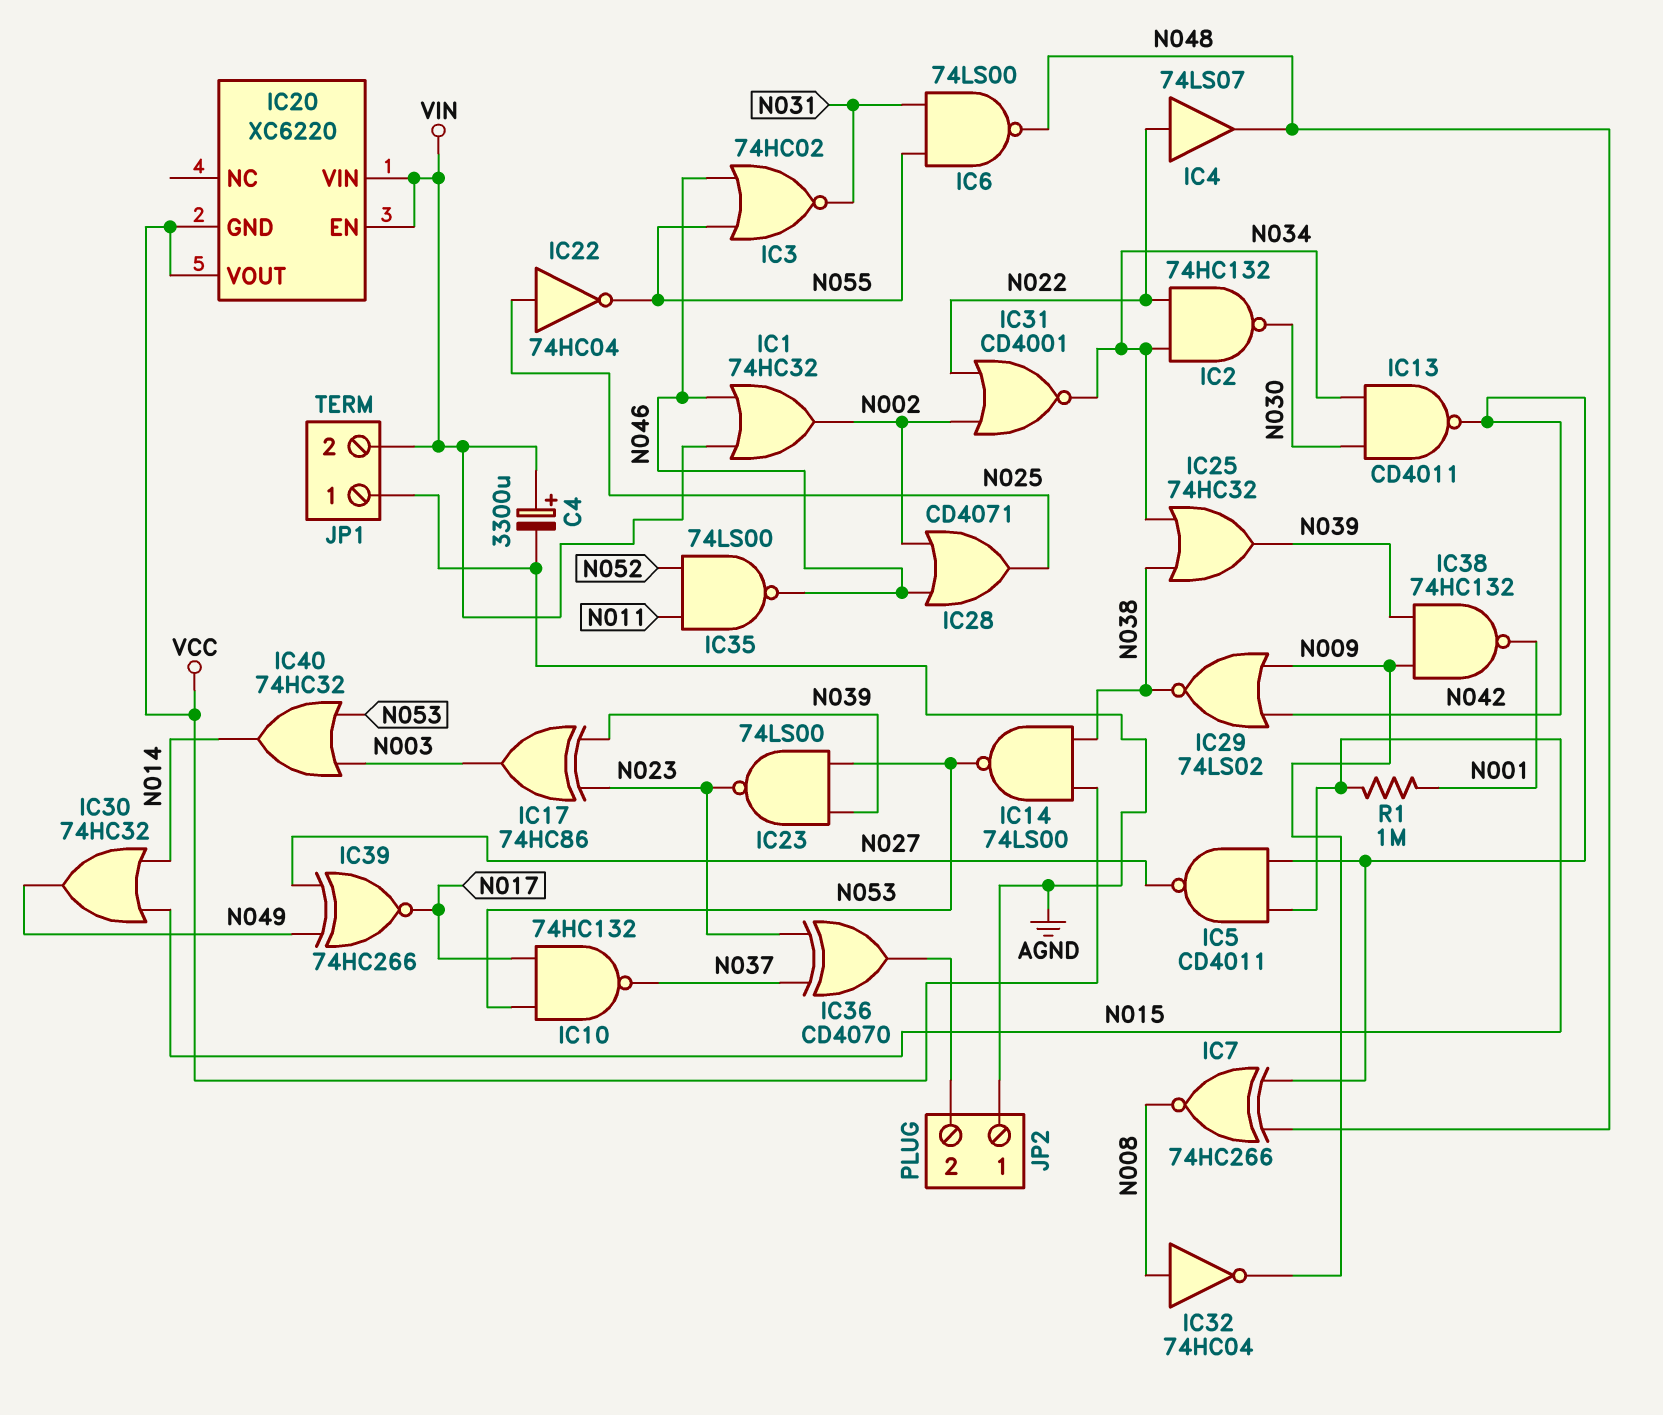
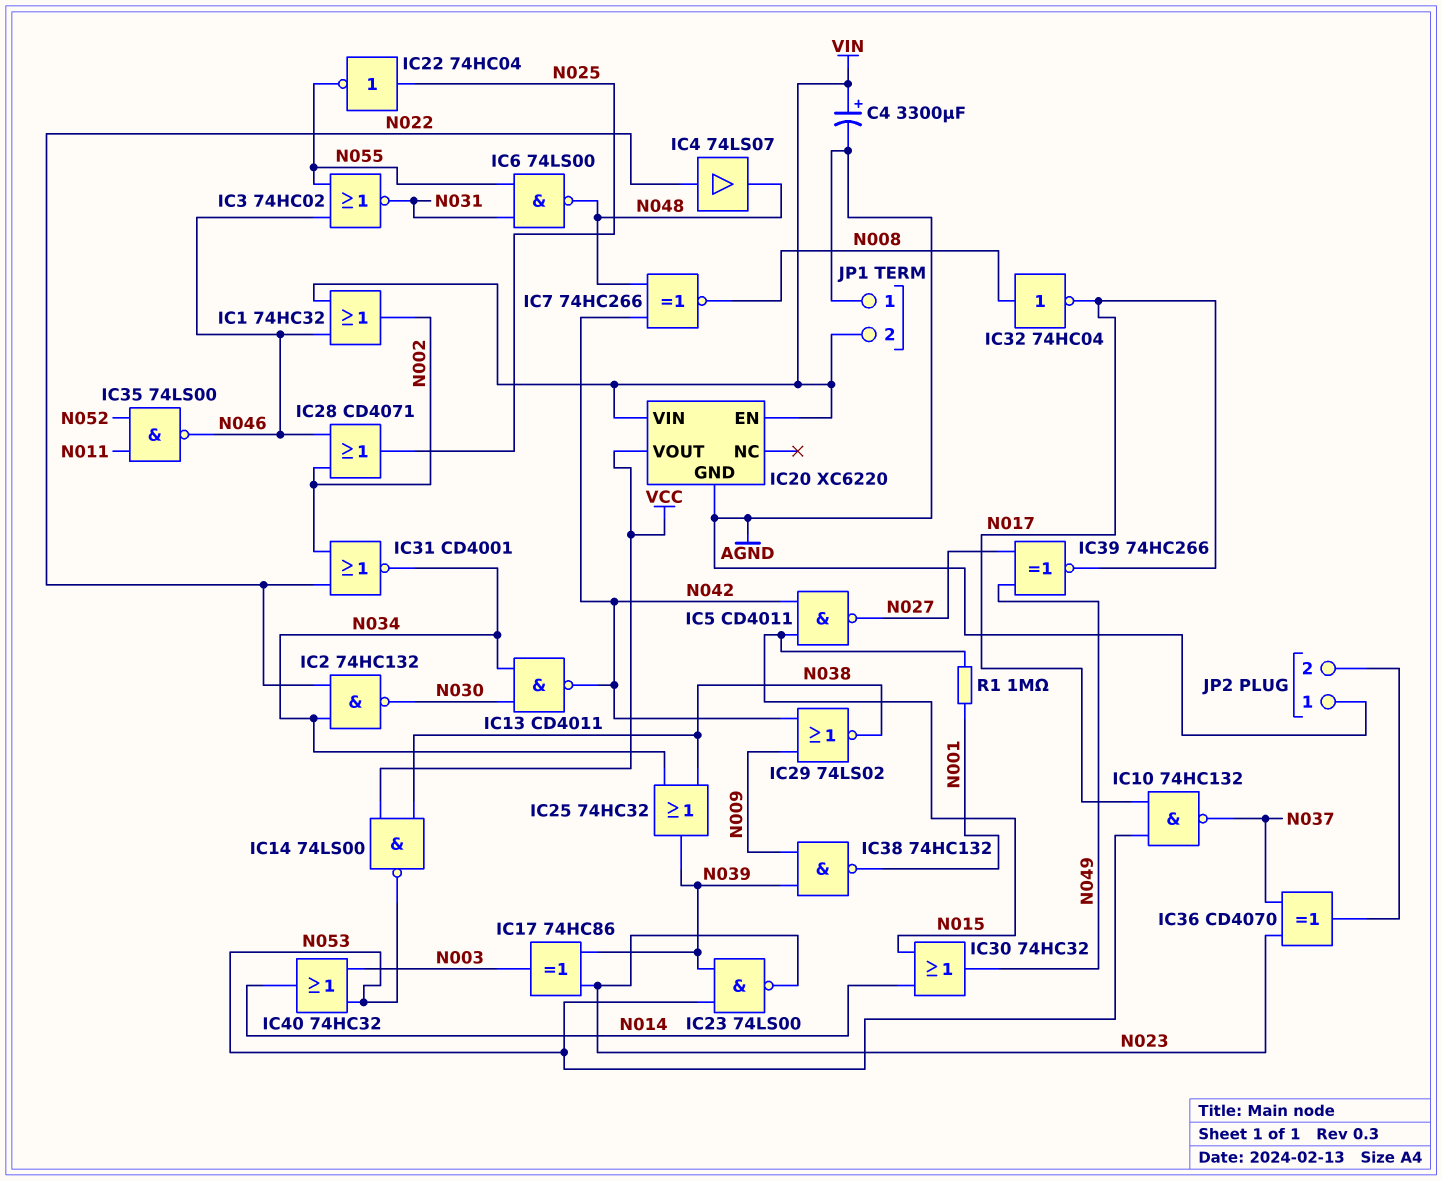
IC20 pin GND: VCC -> AGND
IC32: NOT 74HC04 (in N008, out N009) -> NOT 74HC04 (in N008, out N017)

